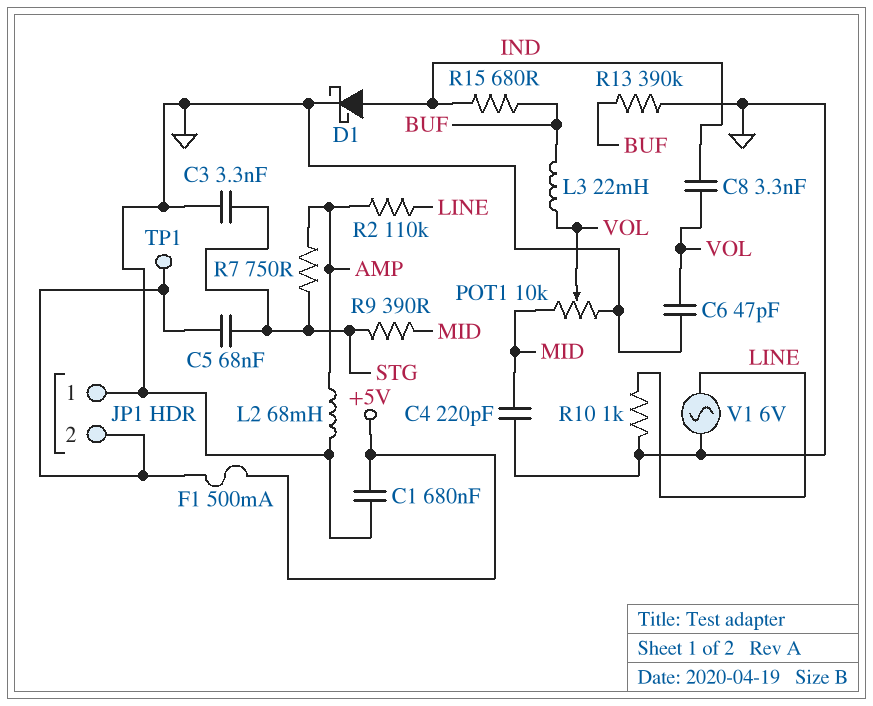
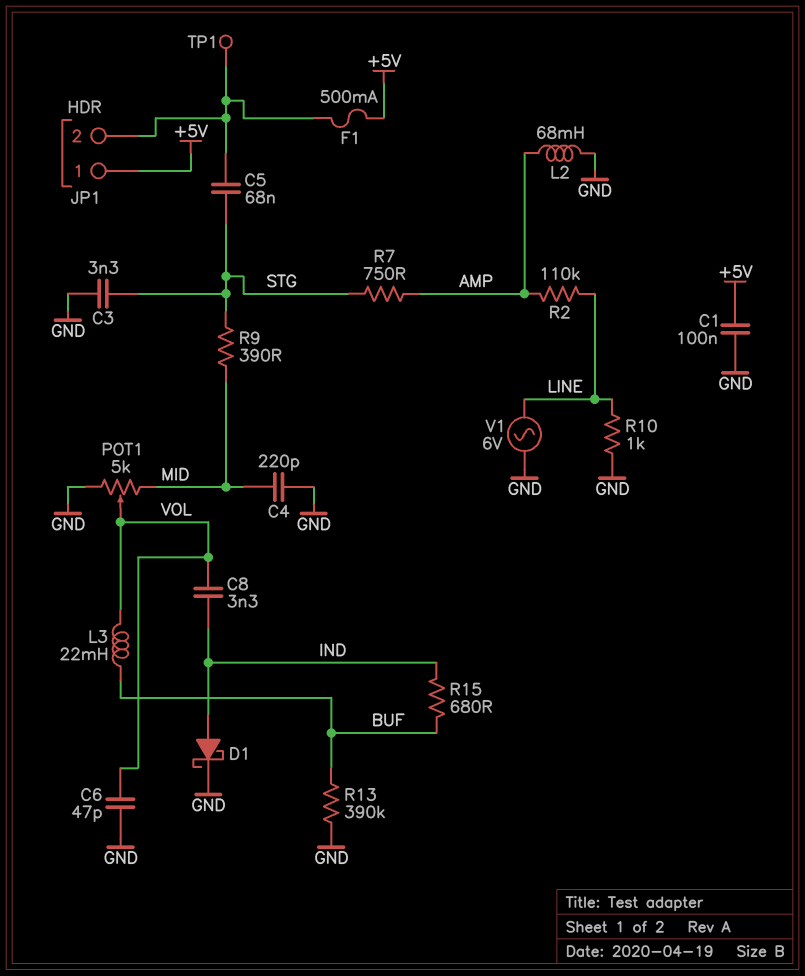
C1: 680nF (+5V, GND) -> 100nF (+5V, GND)
JP1 pin 1: GND -> +5V
POT1: 10k (GND, MID, wiper VOL) -> 5k (GND, MID, wiper VOL)

